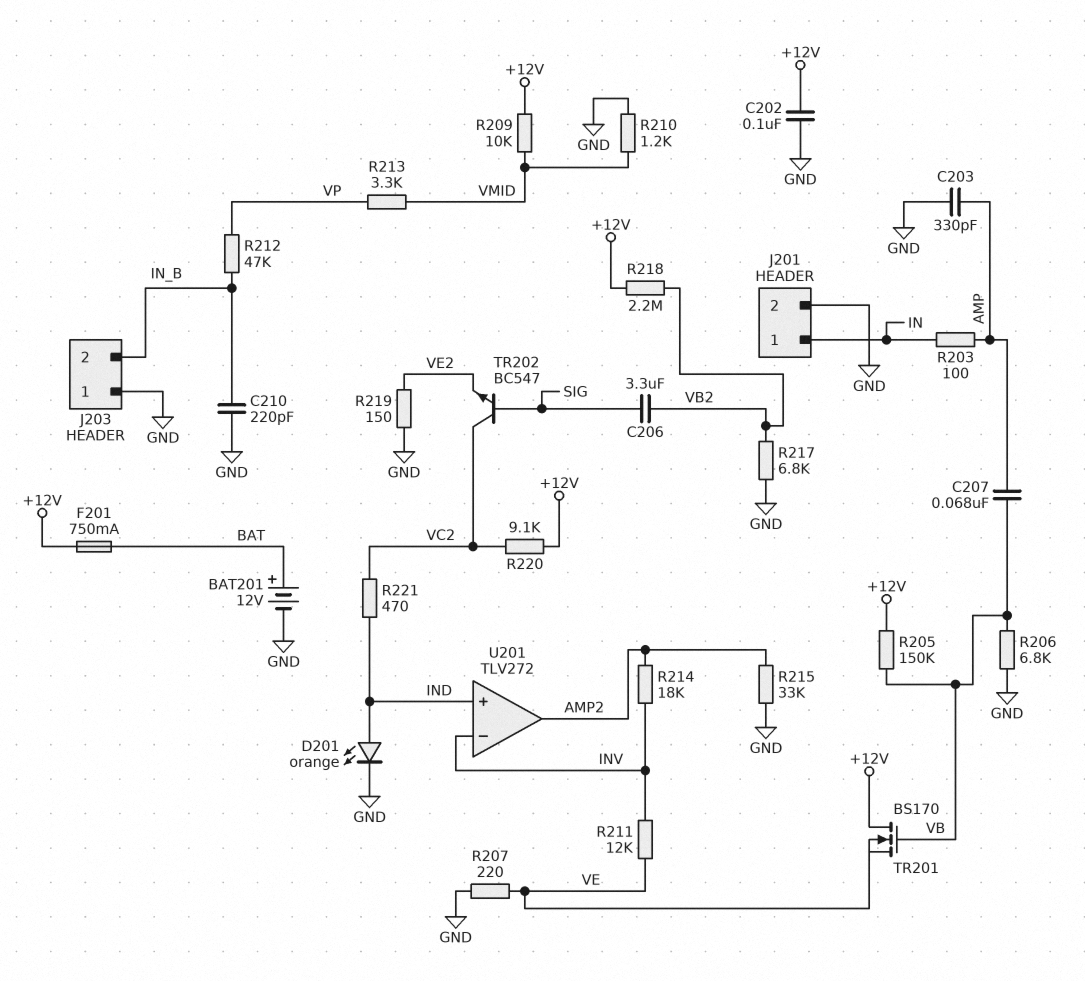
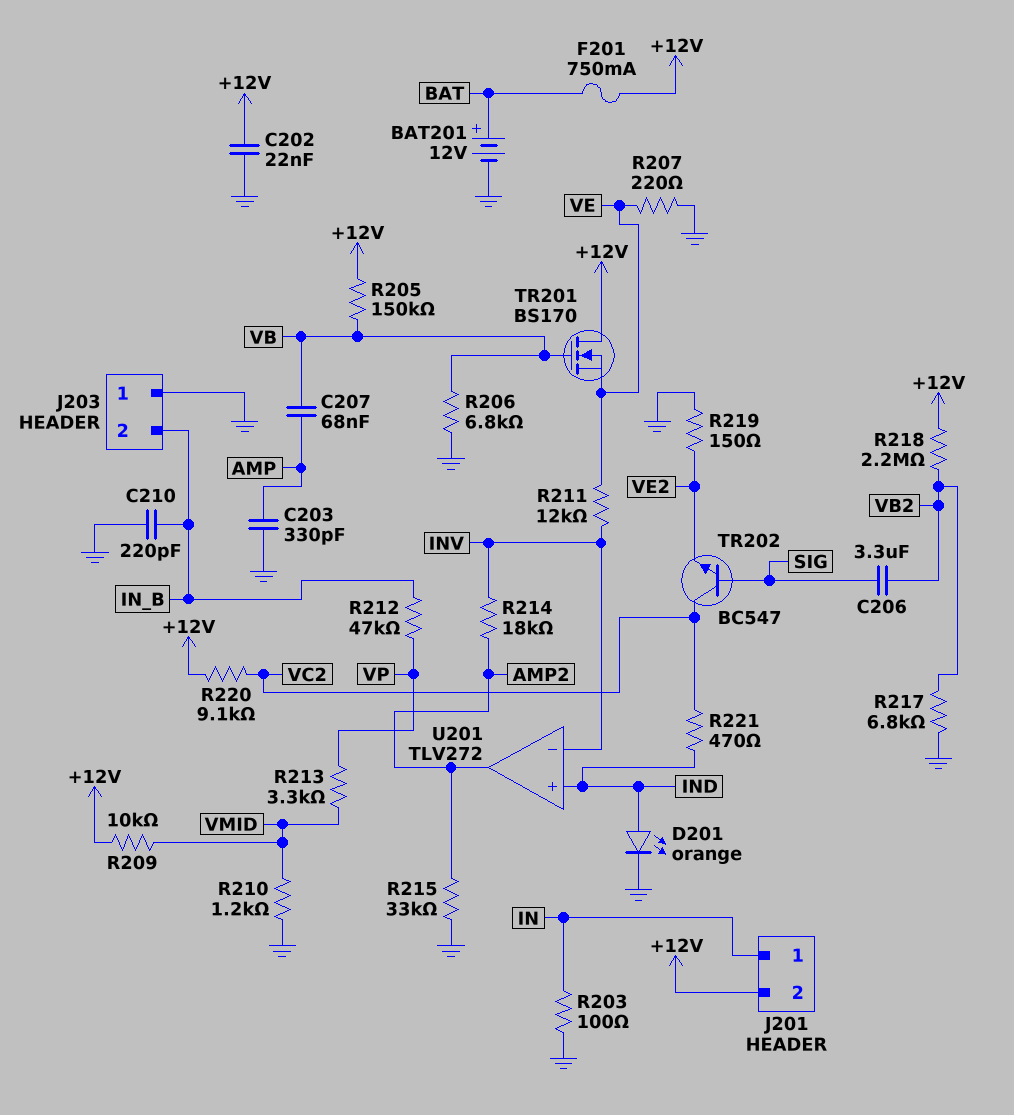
C202: 100nF (+12V, GND) -> 22nF (+12V, GND)
J201 pin 2: GND -> +12V
R203: 100 (AMP, IN) -> 100 (GND, IN)

